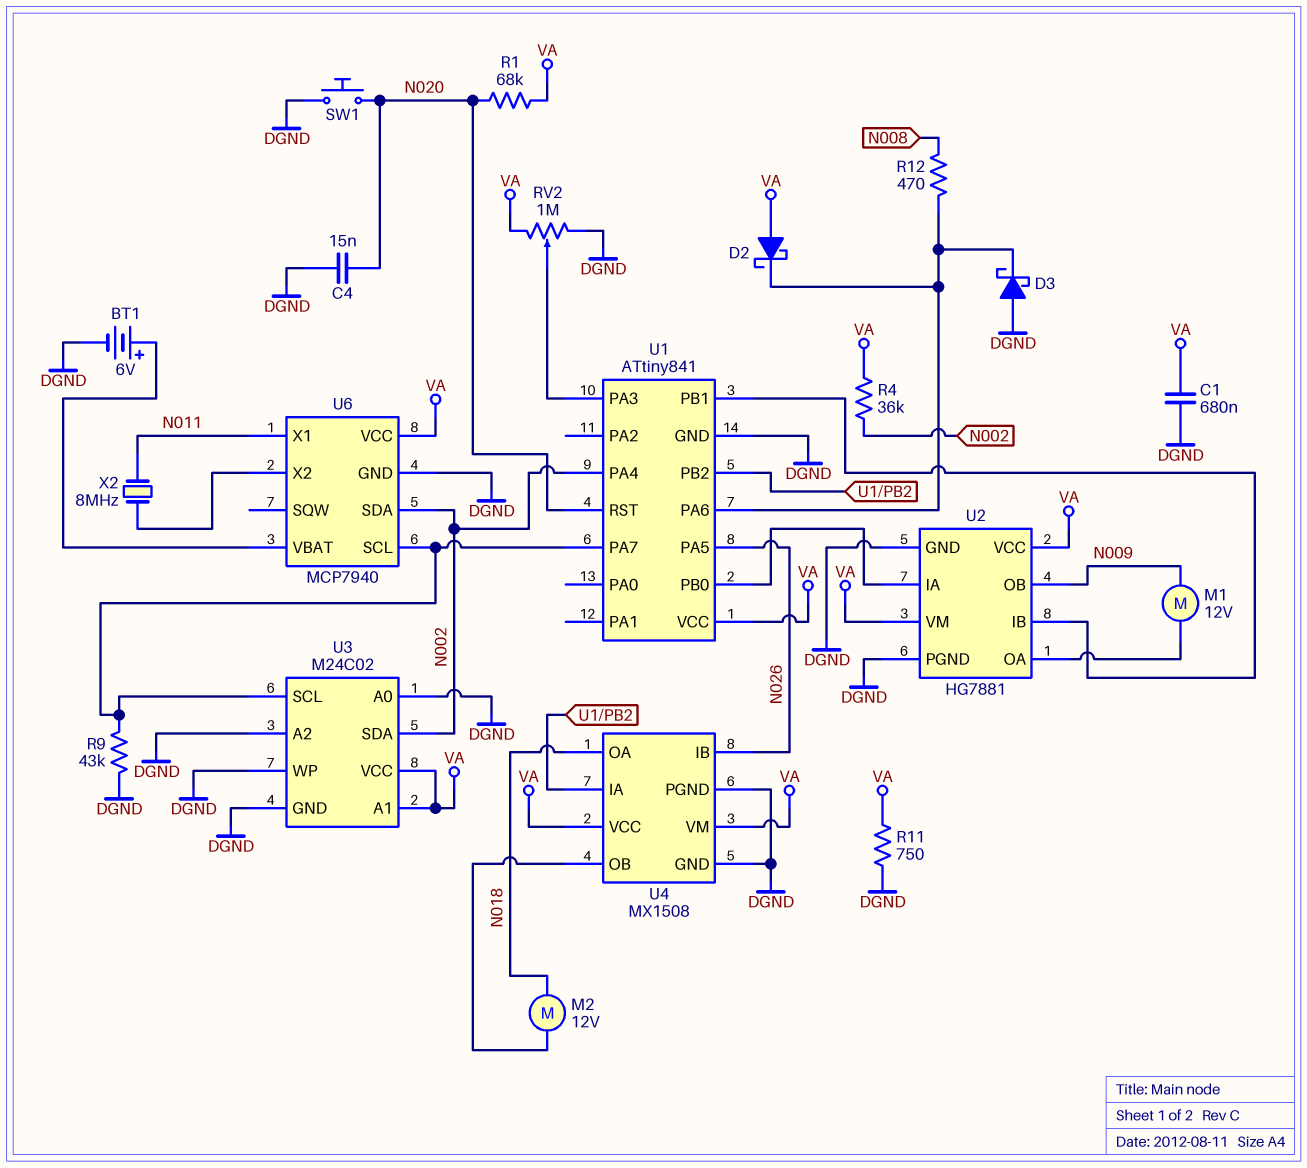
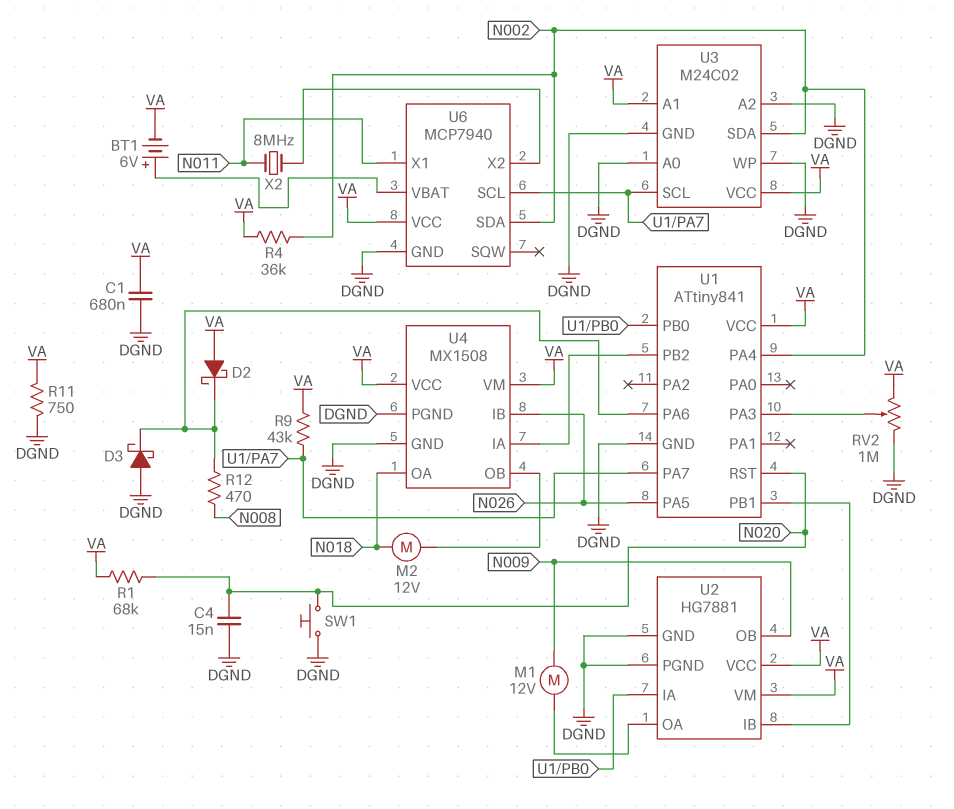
BT1: 6V (plus U6/VBAT, minus DGND) -> 6V (plus U6/VBAT, minus VA)
R9: 43k (DGND, U1/PA7) -> 43k (U1/PA7, VA)

